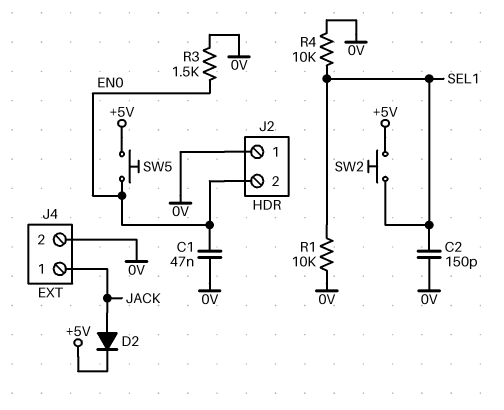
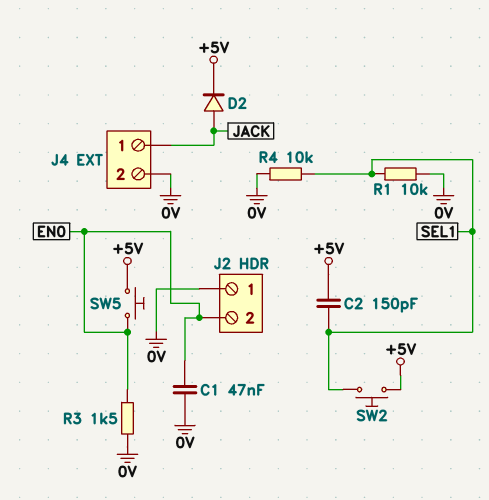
C2: 150pF (0V, SEL1) -> 150pF (+5V, SEL1)

